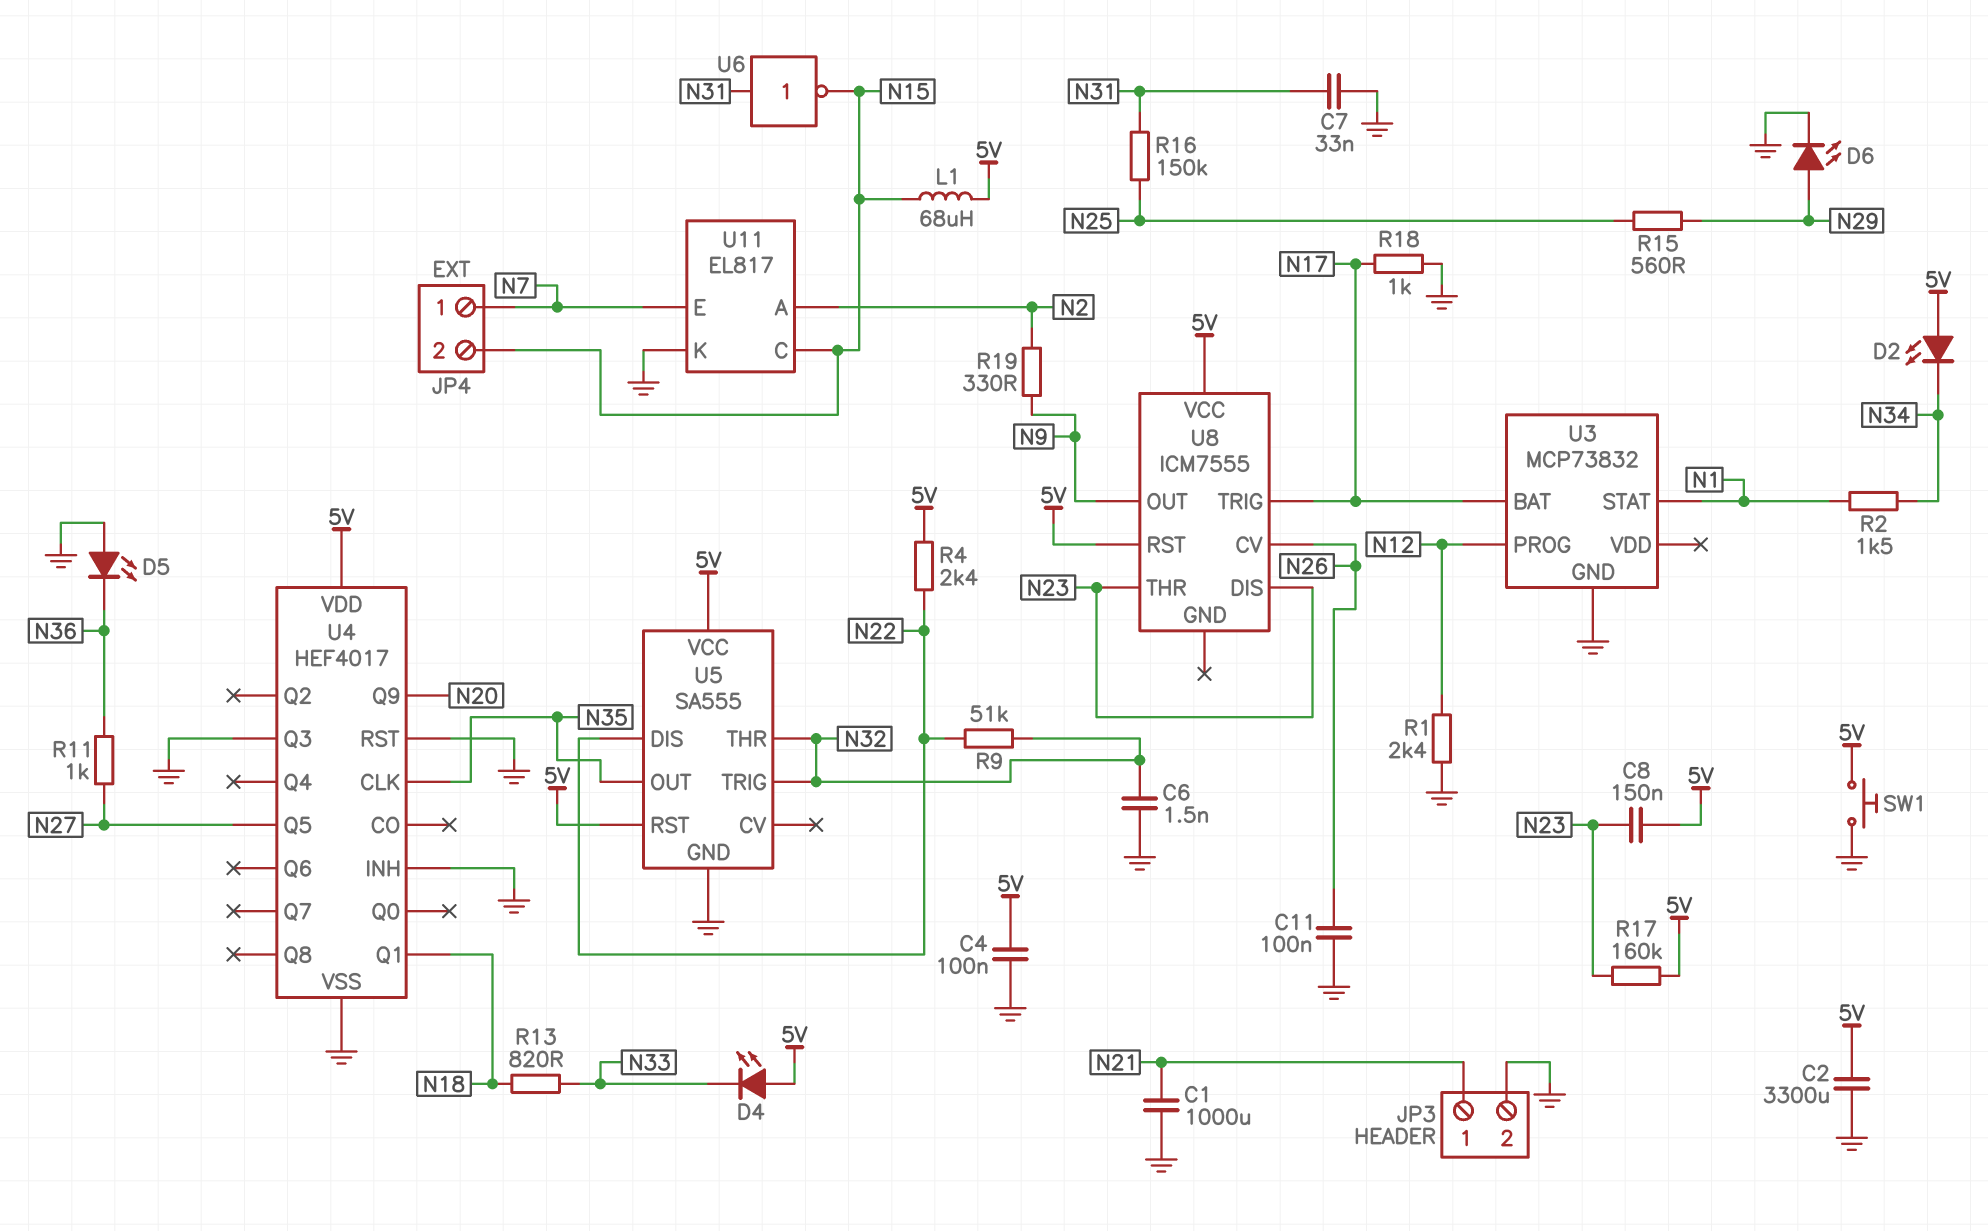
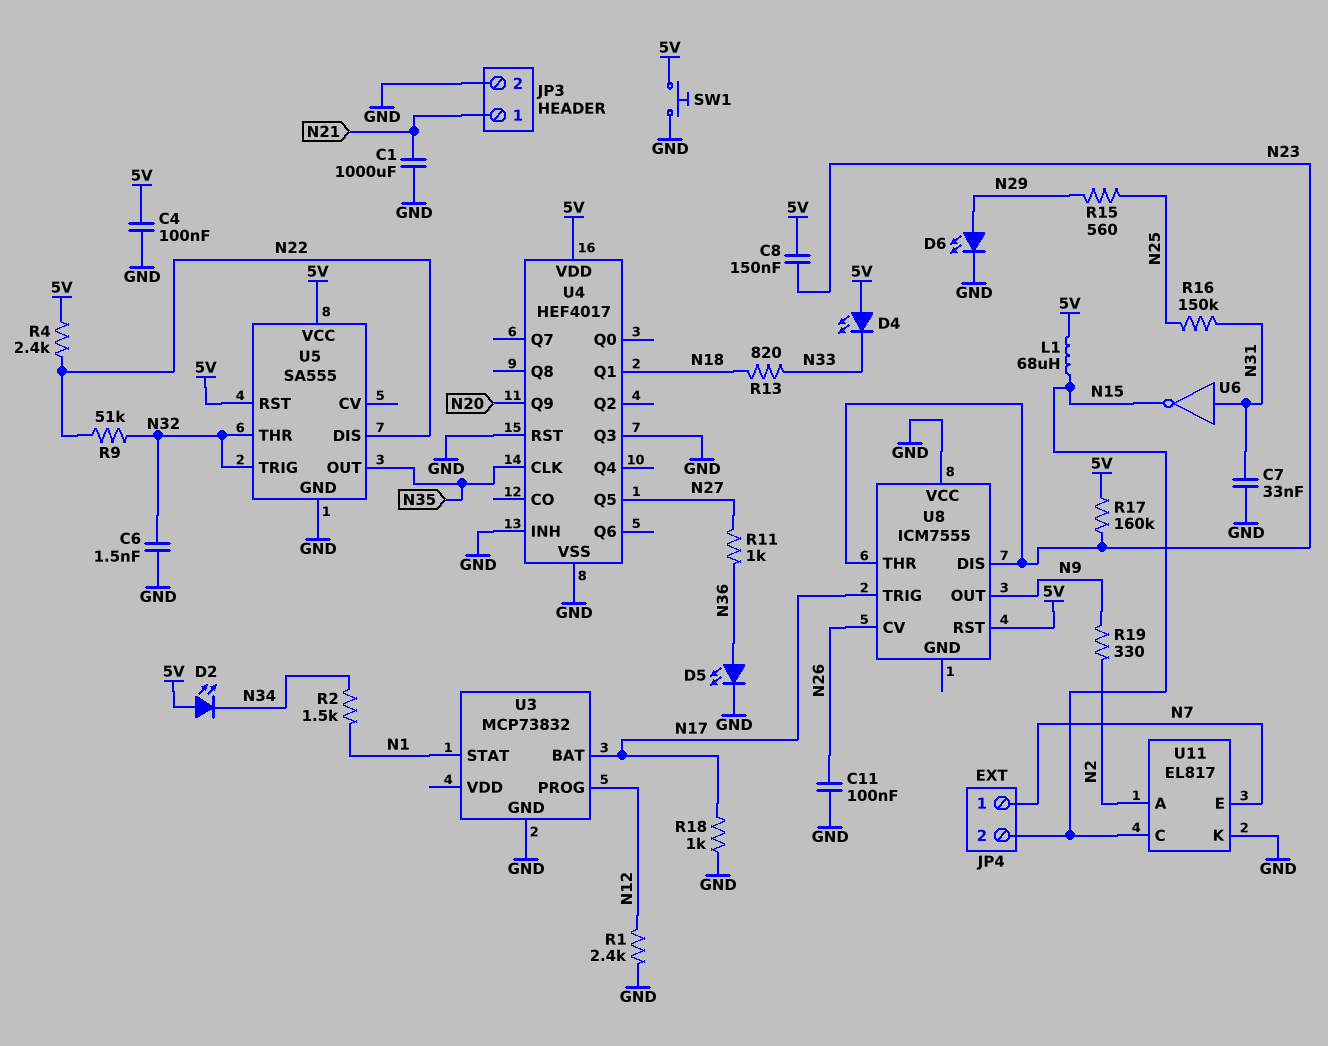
C2: 3300uF (5V, GND) -> none
D5: LED (A GND, K N36) -> LED (A N36, K GND)
U8 pin VCC: 5V -> GND

